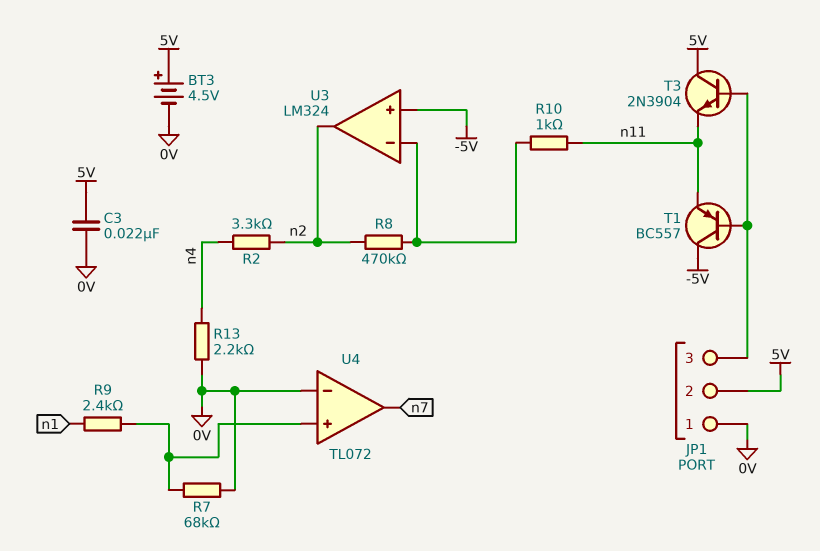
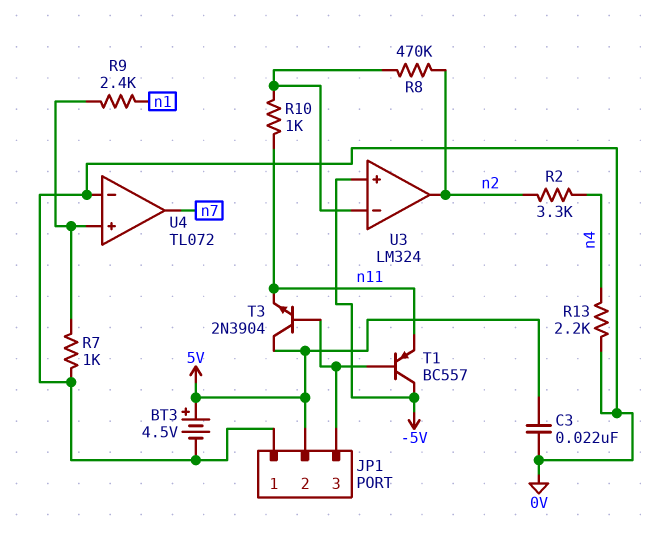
R7: 68k (0V, U4/in+) -> 1k (0V, U4/in+)

